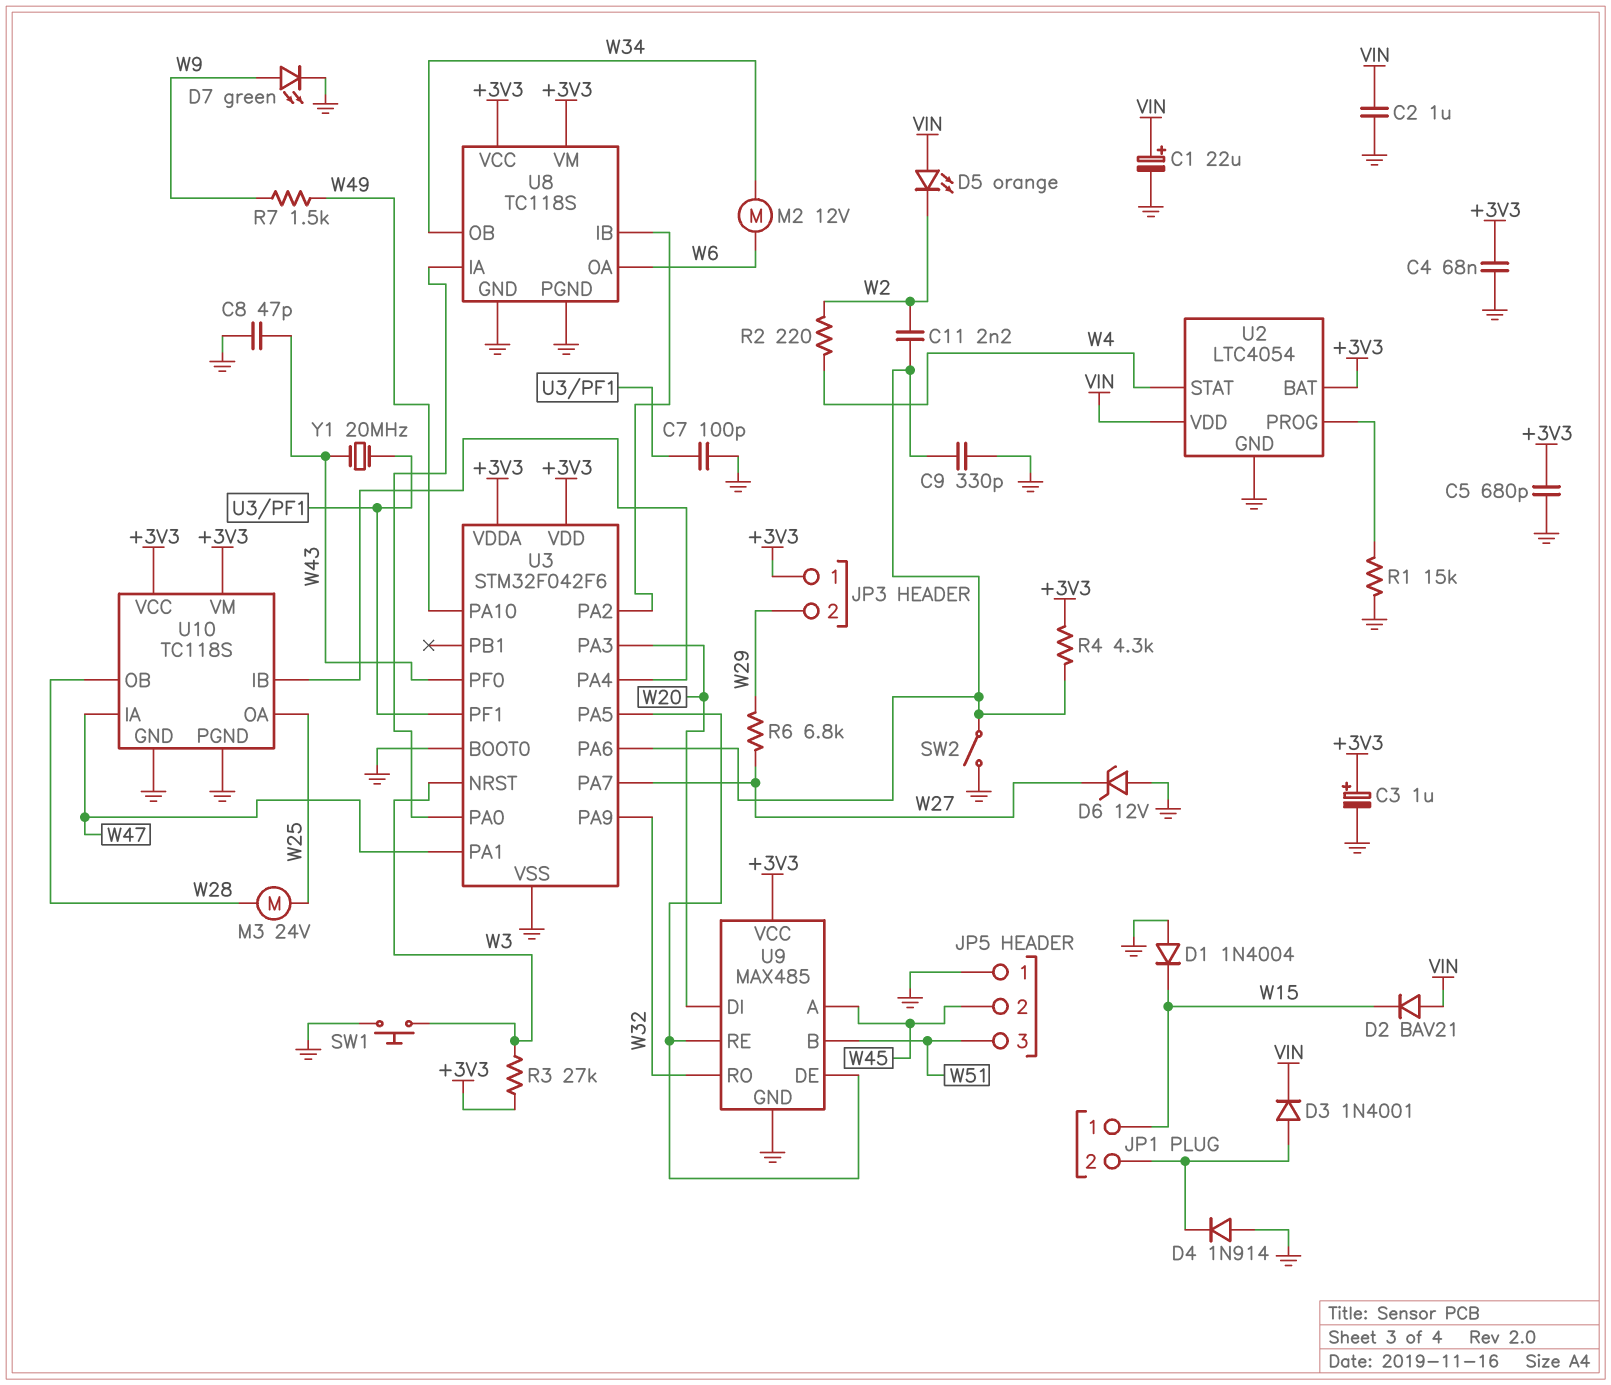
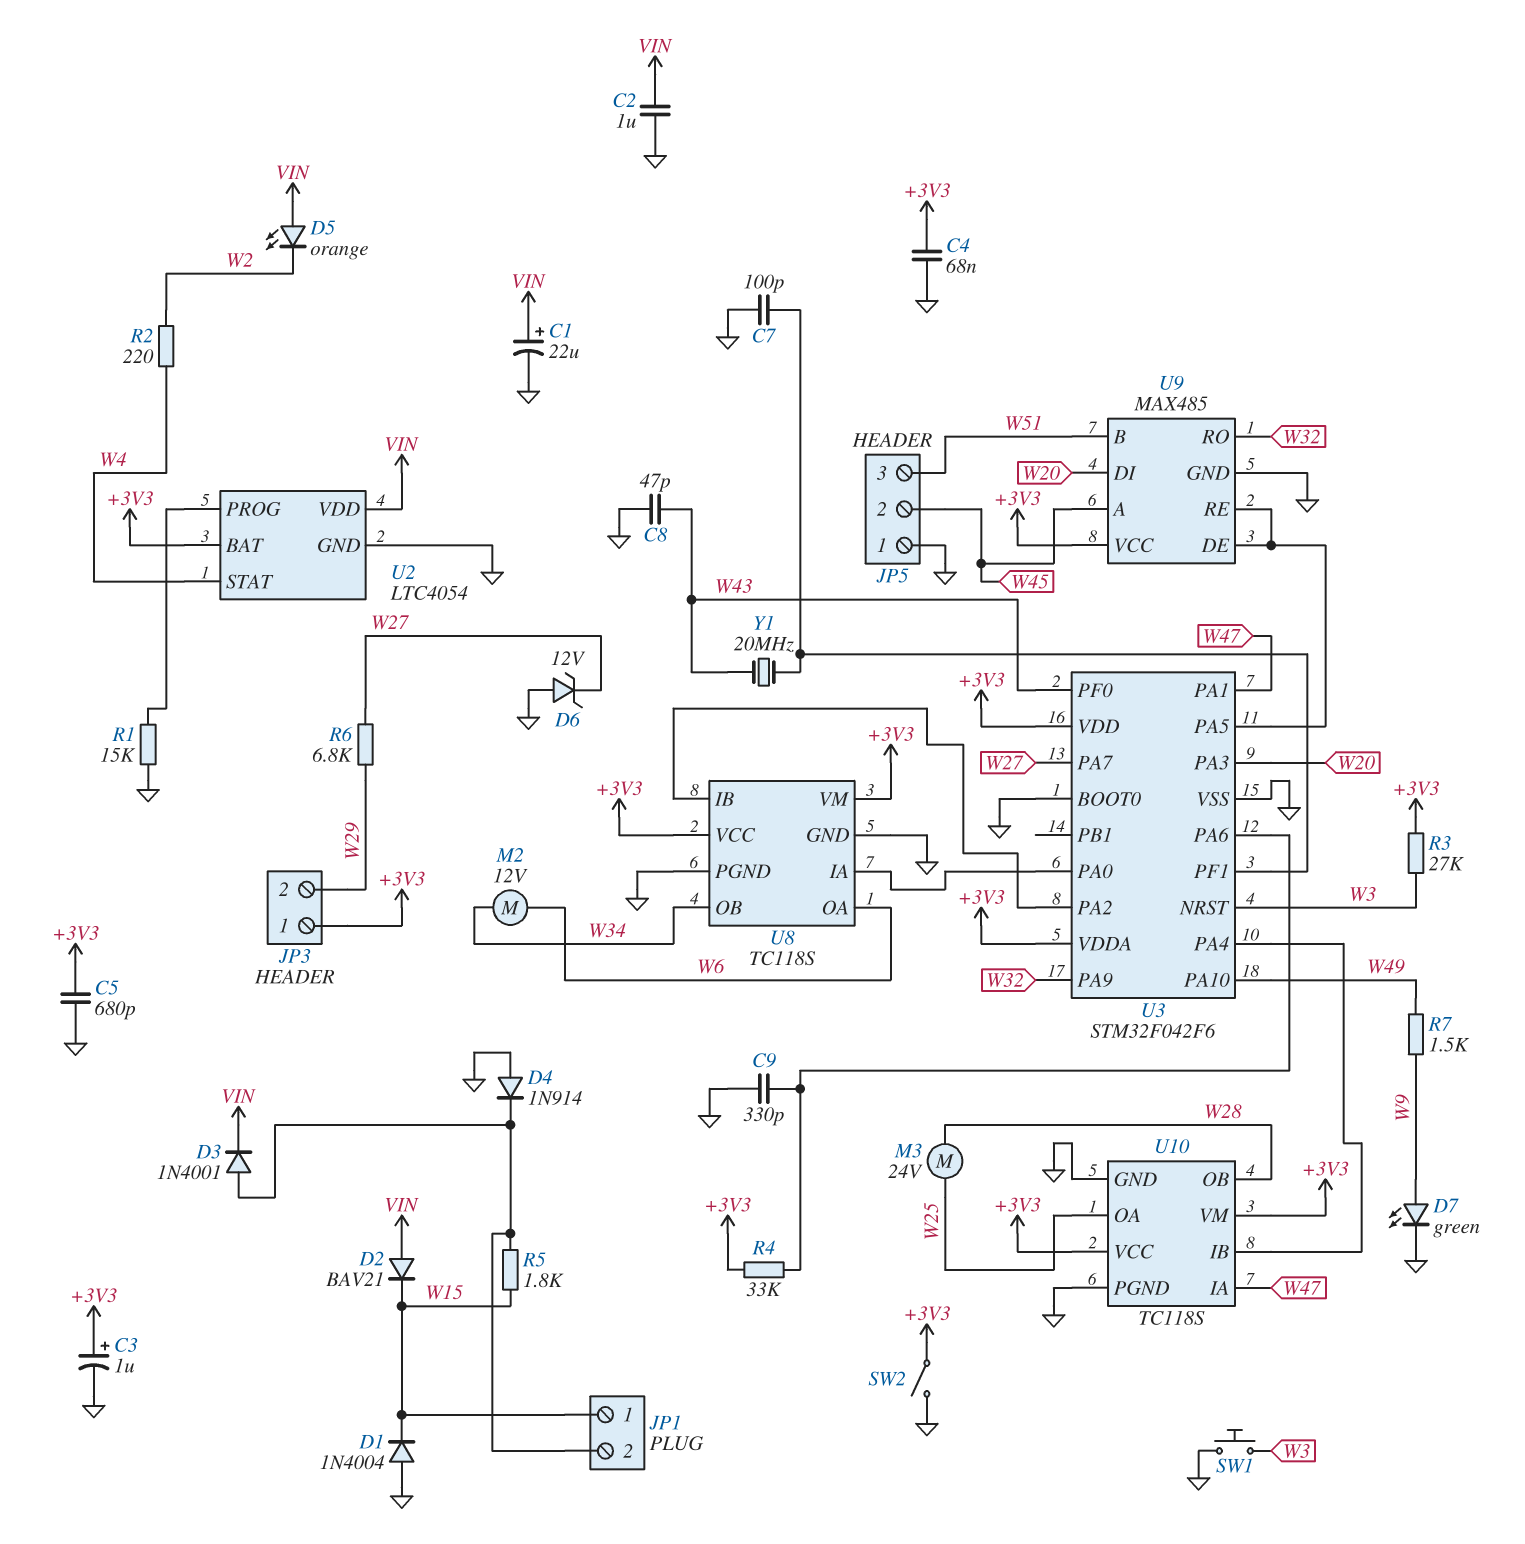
C11: 2.2nF (U3/PA6, W2) -> none
R4: 4.3k (+3V3, U3/PA6) -> 33k (+3V3, U3/PA6)
R5: none -> 1.8k (JP1/2, W15)
SW2: switch (GND, U3/PA6) -> switch (+3V3, GND)

